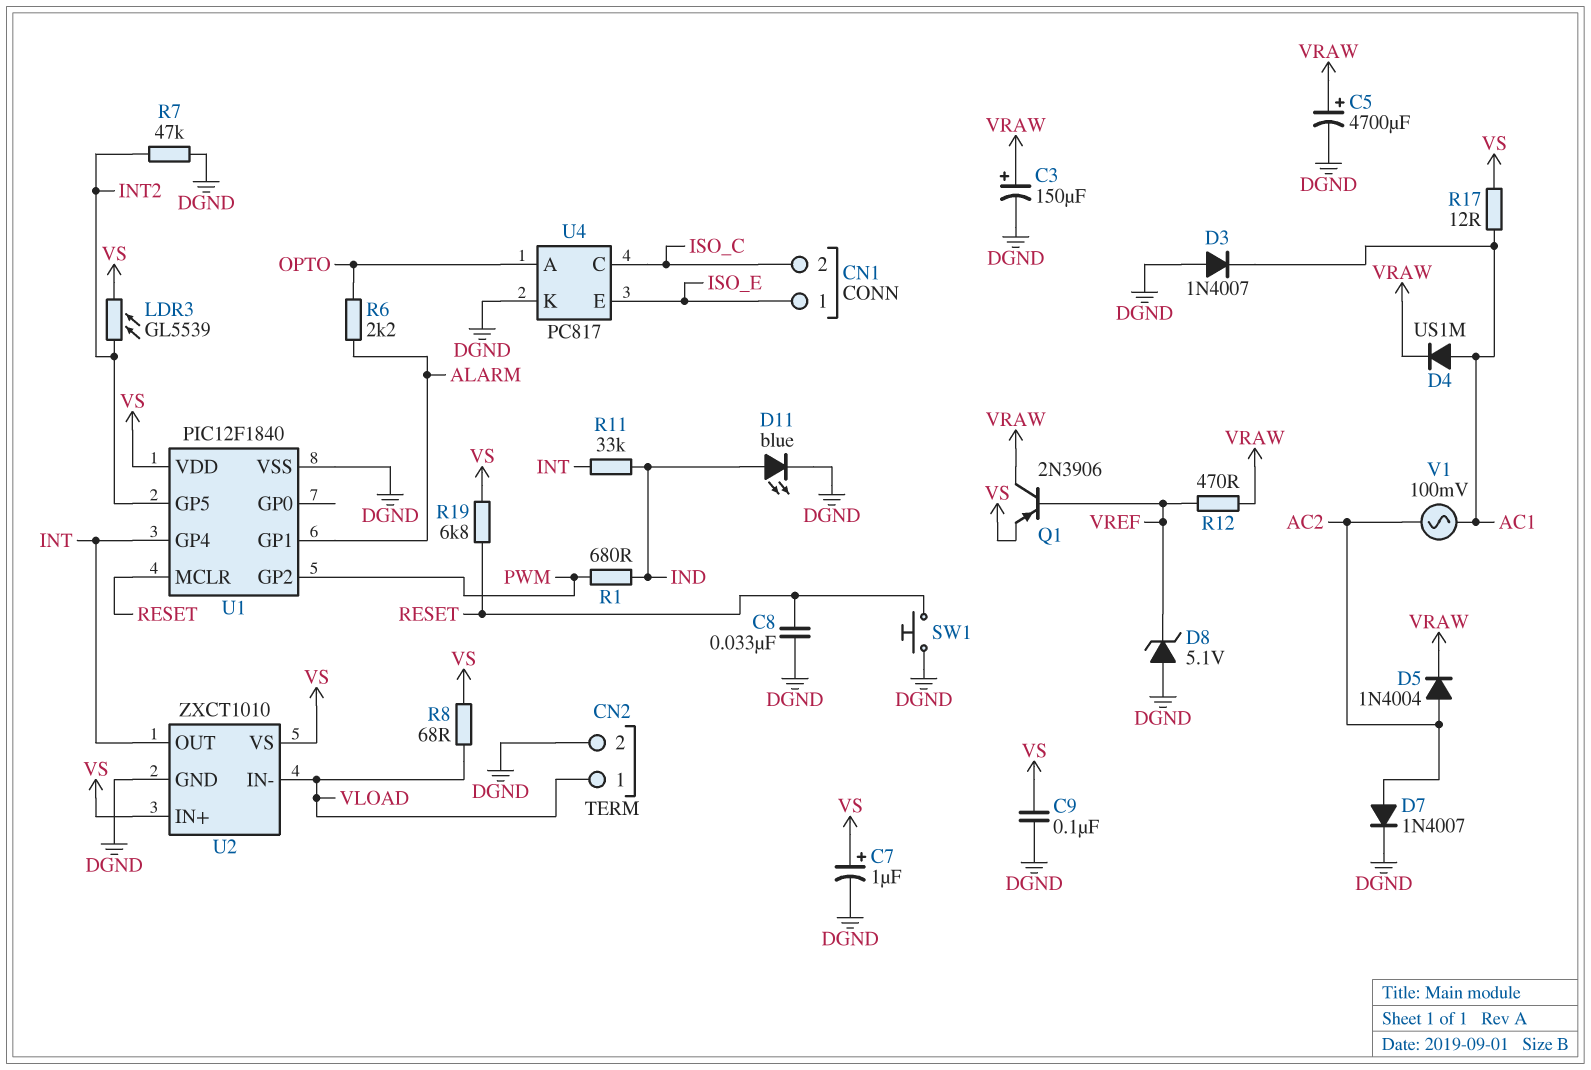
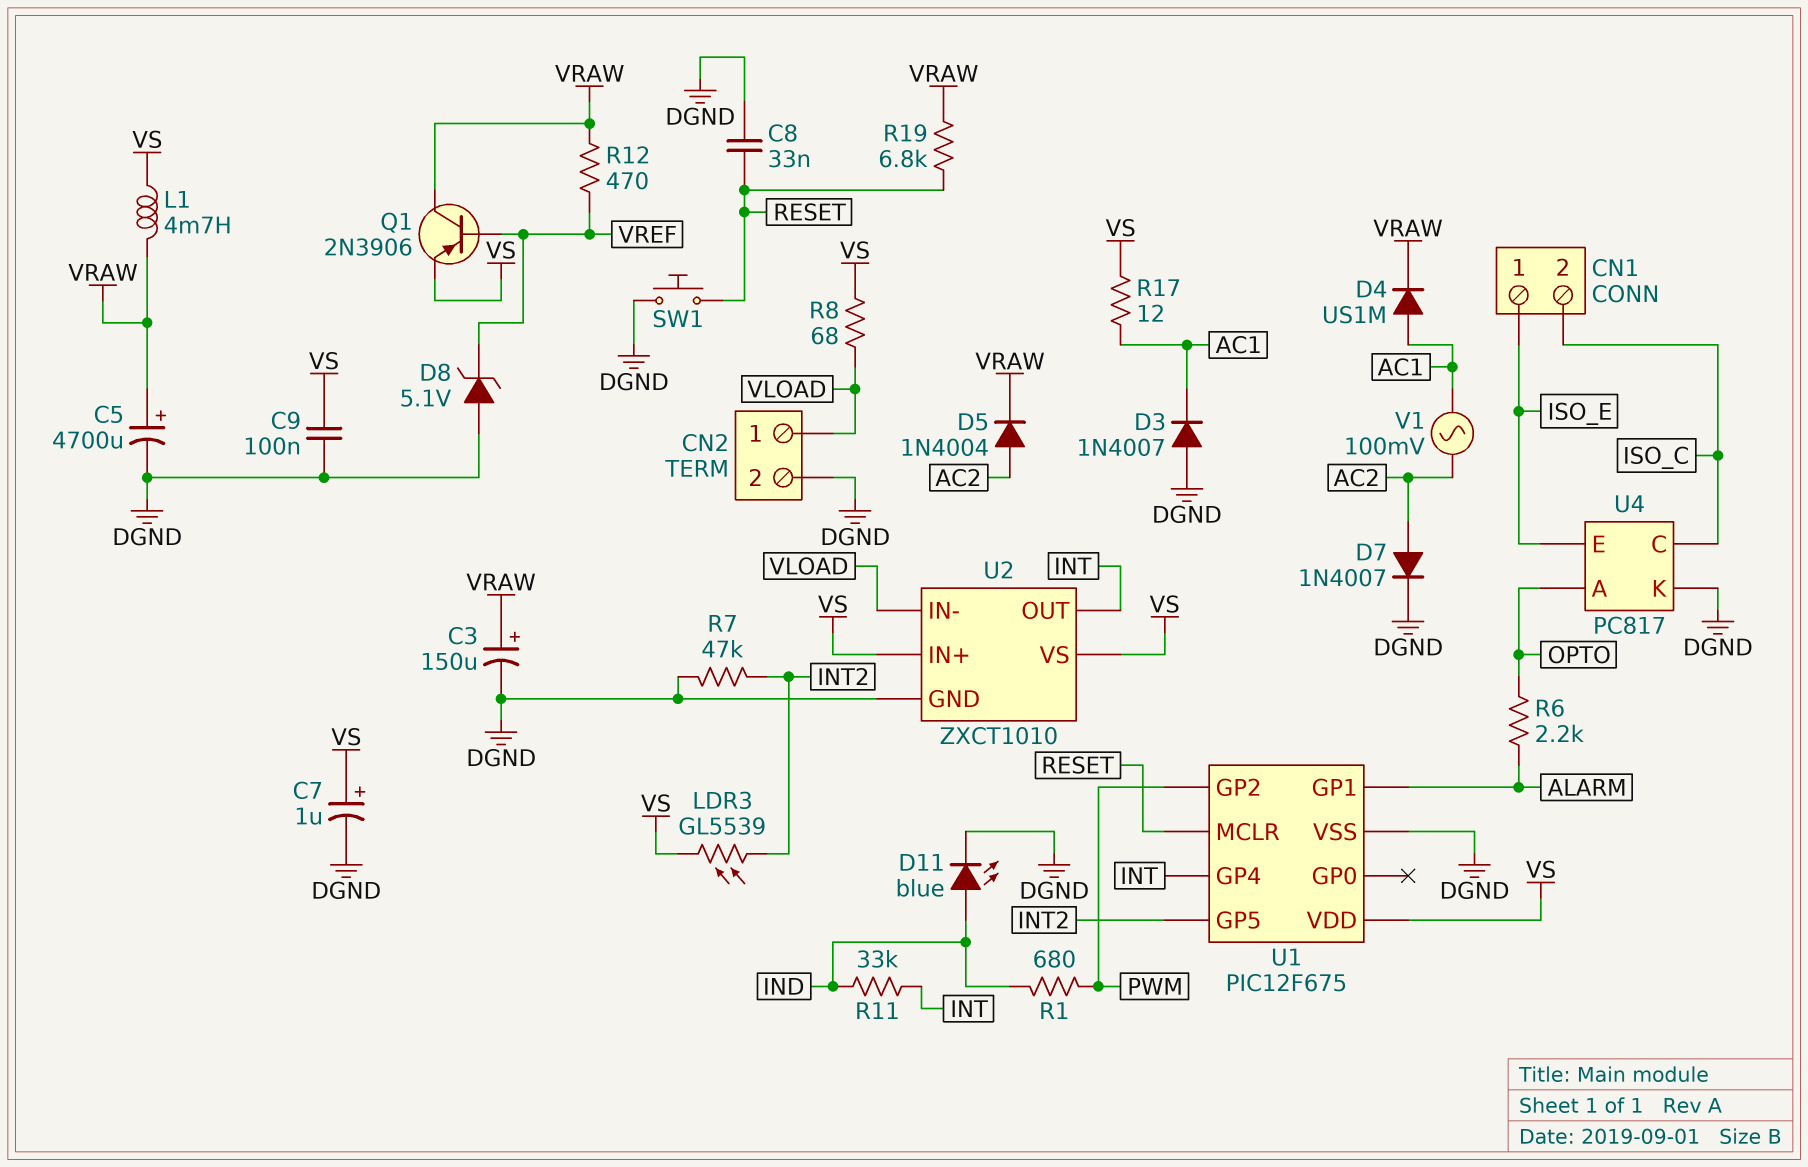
L1: none -> 4.7mH (VRAW, VS)
R19: 6.8k (RESET, VS) -> 6.8k (RESET, VRAW)
U1: PIC12F1840 -> PIC12F675

